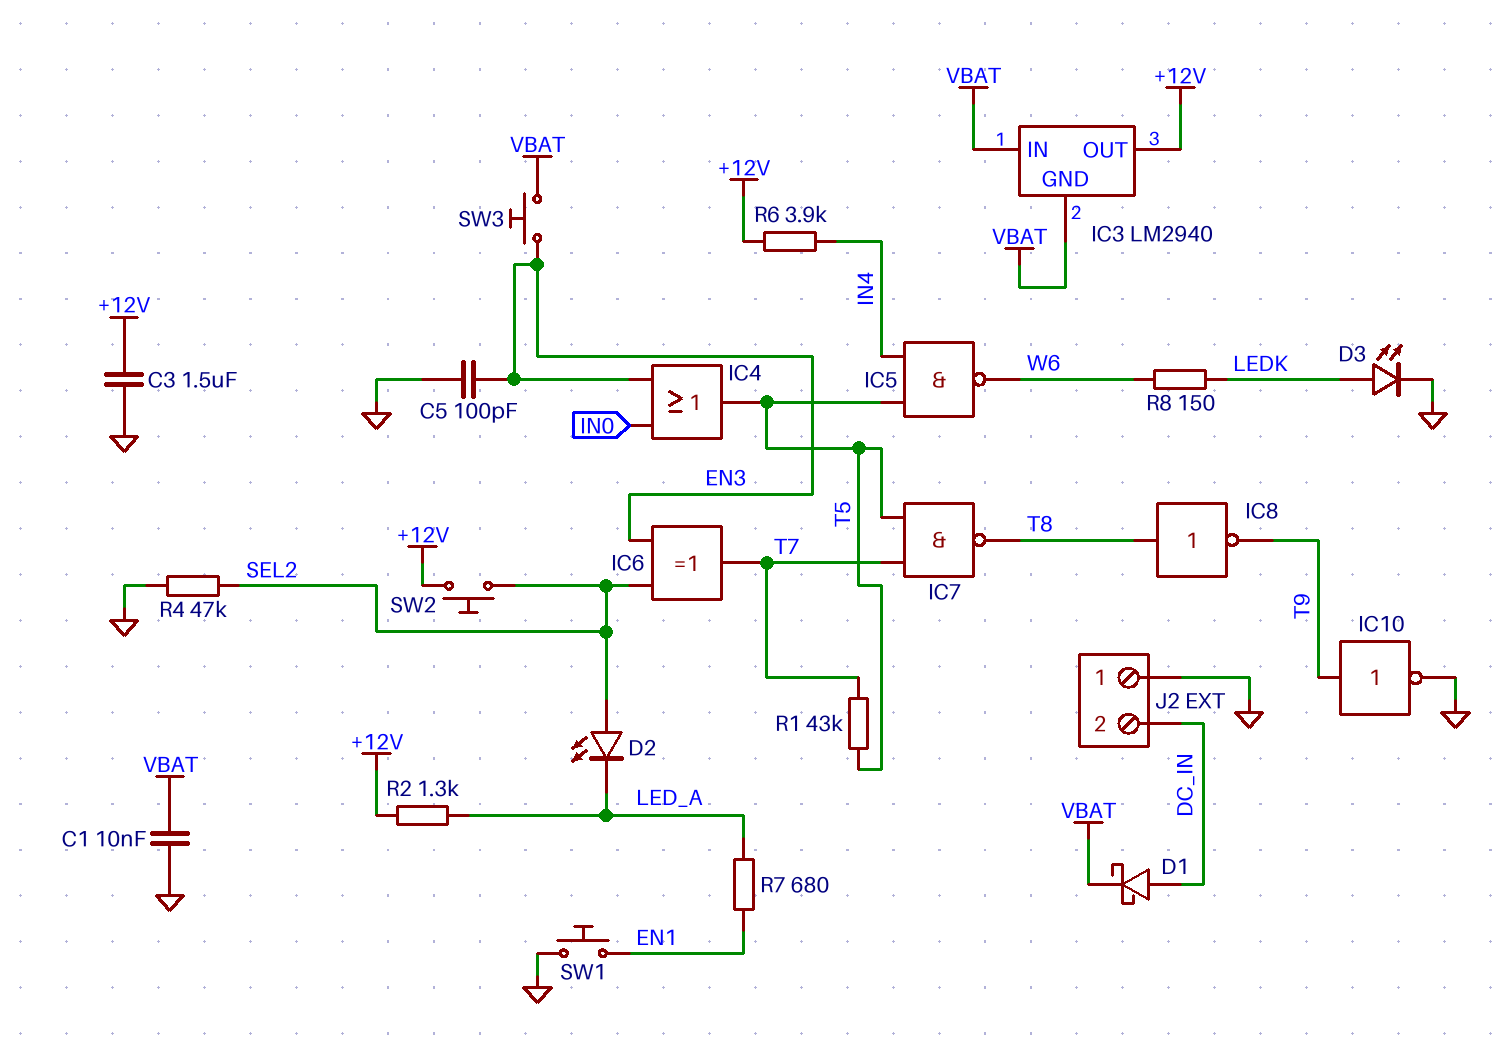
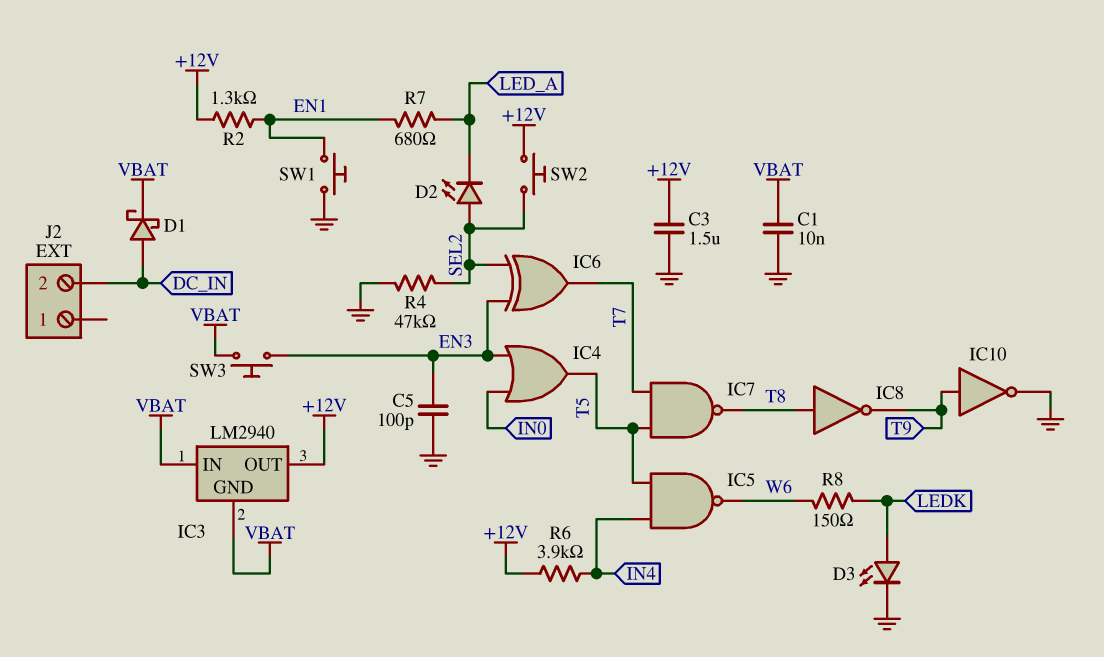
J2 pin 1: GND -> none
R1: 43k (T5, T7) -> none
R2: 1.3k (+12V, LED_A) -> 1.3k (+12V, EN1)

